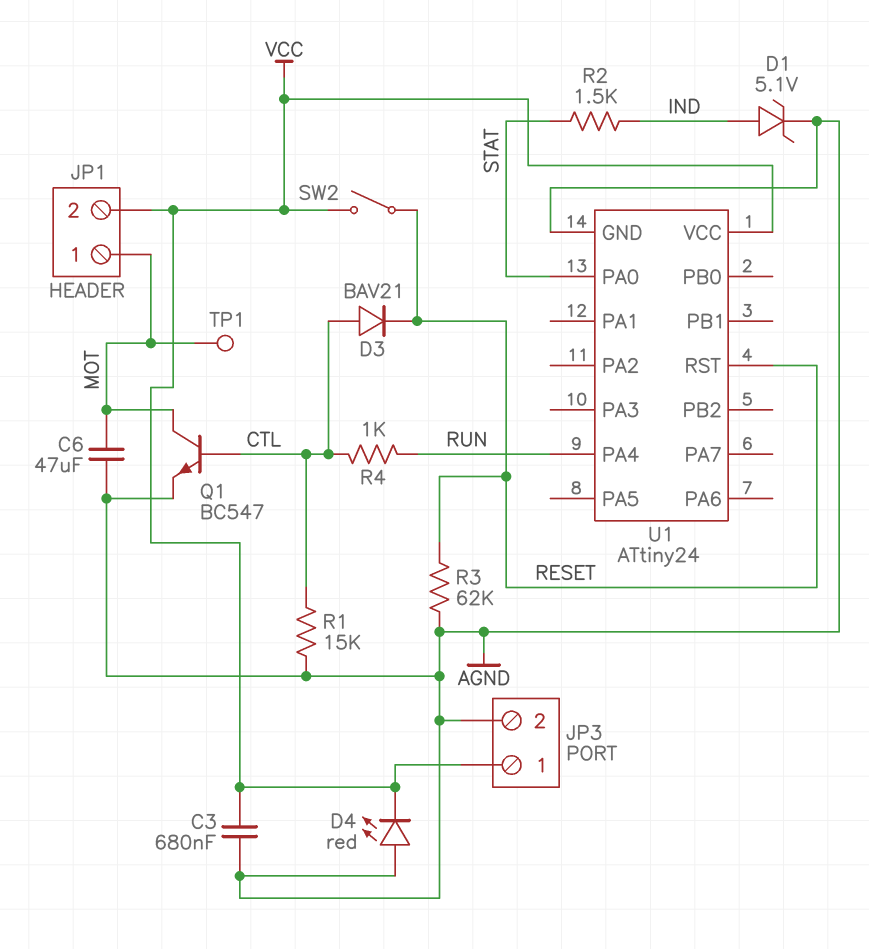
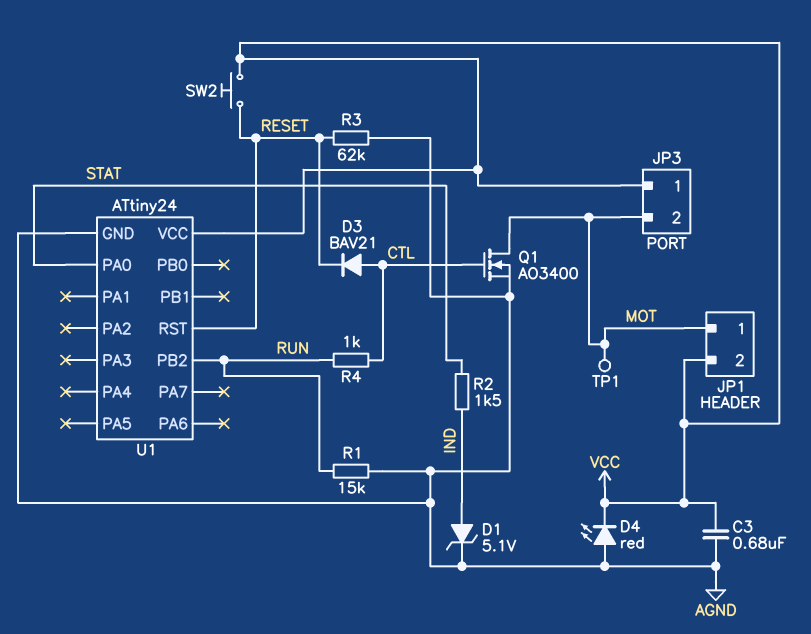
C6: 47uF (AGND, MOT) -> none
JP3 pin 2: AGND -> MOT
Q1: NPN BC547 (B CTL, C MOT, E AGND) -> NMOS AO3400 (G CTL, D MOT, S AGND)
R1: 15k (AGND, CTL) -> 15k (AGND, RUN)
SW2: switch (RESET, VCC) -> button (RESET, VCC)
U1 pin PA4: RUN -> none
U1 pin PB2: none -> RUN

